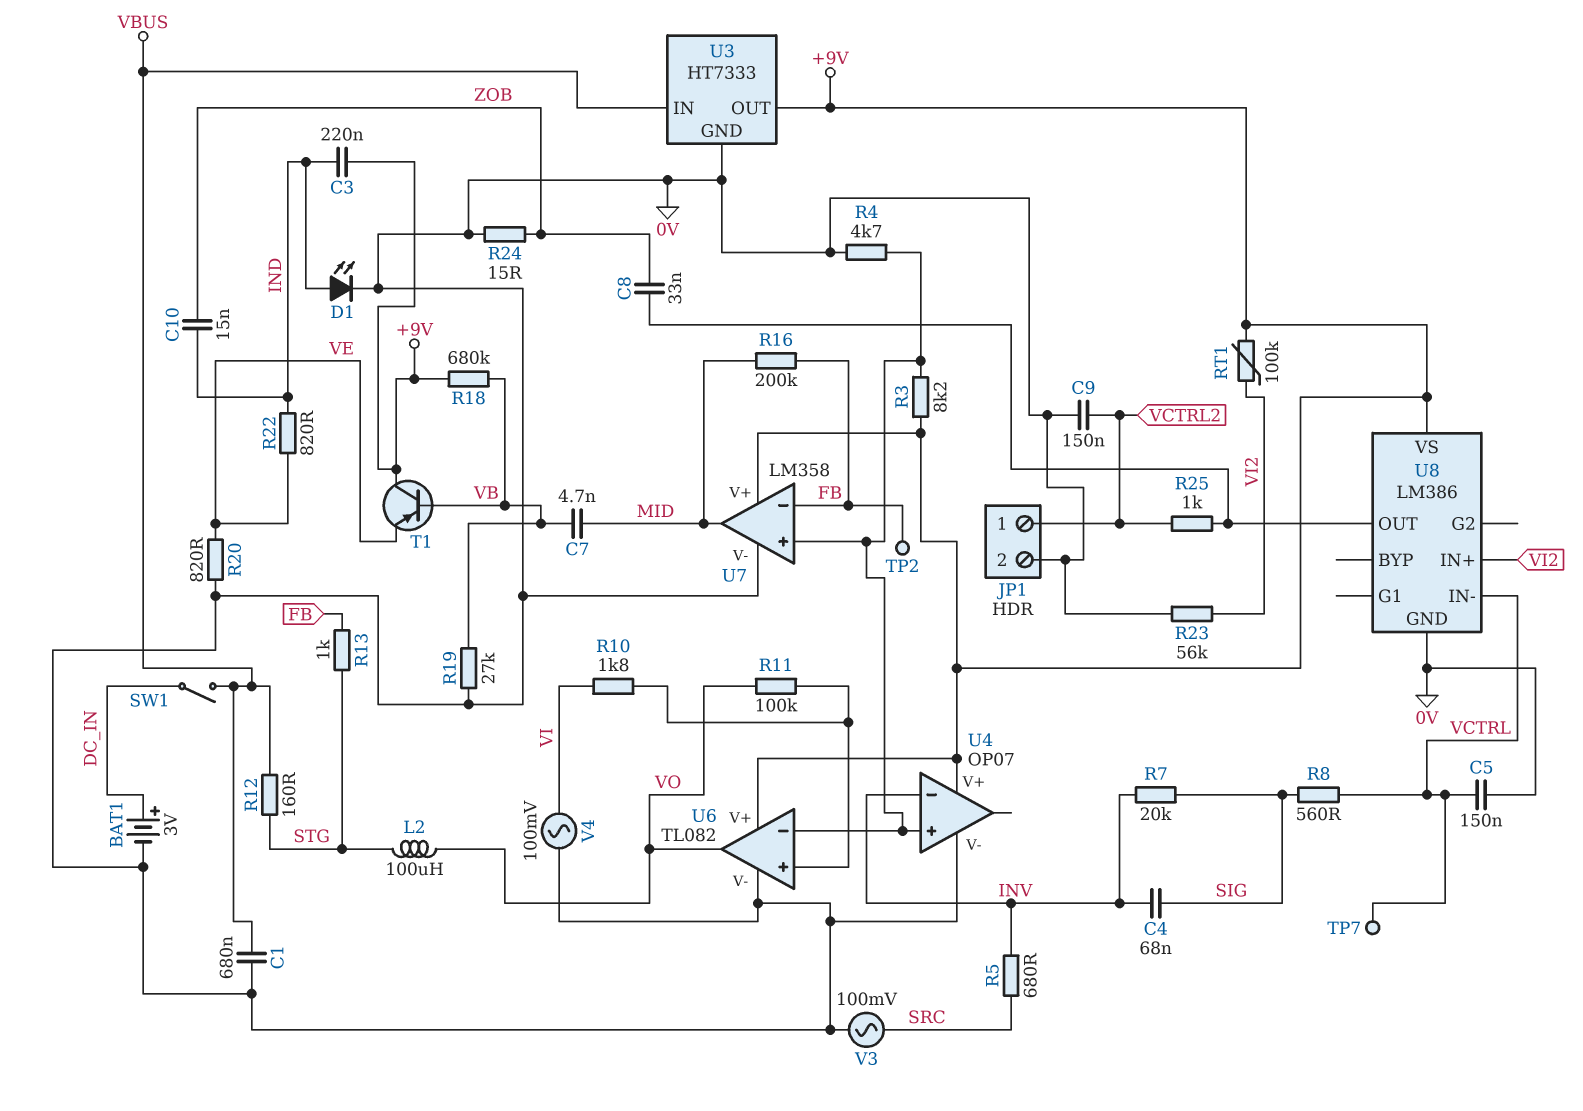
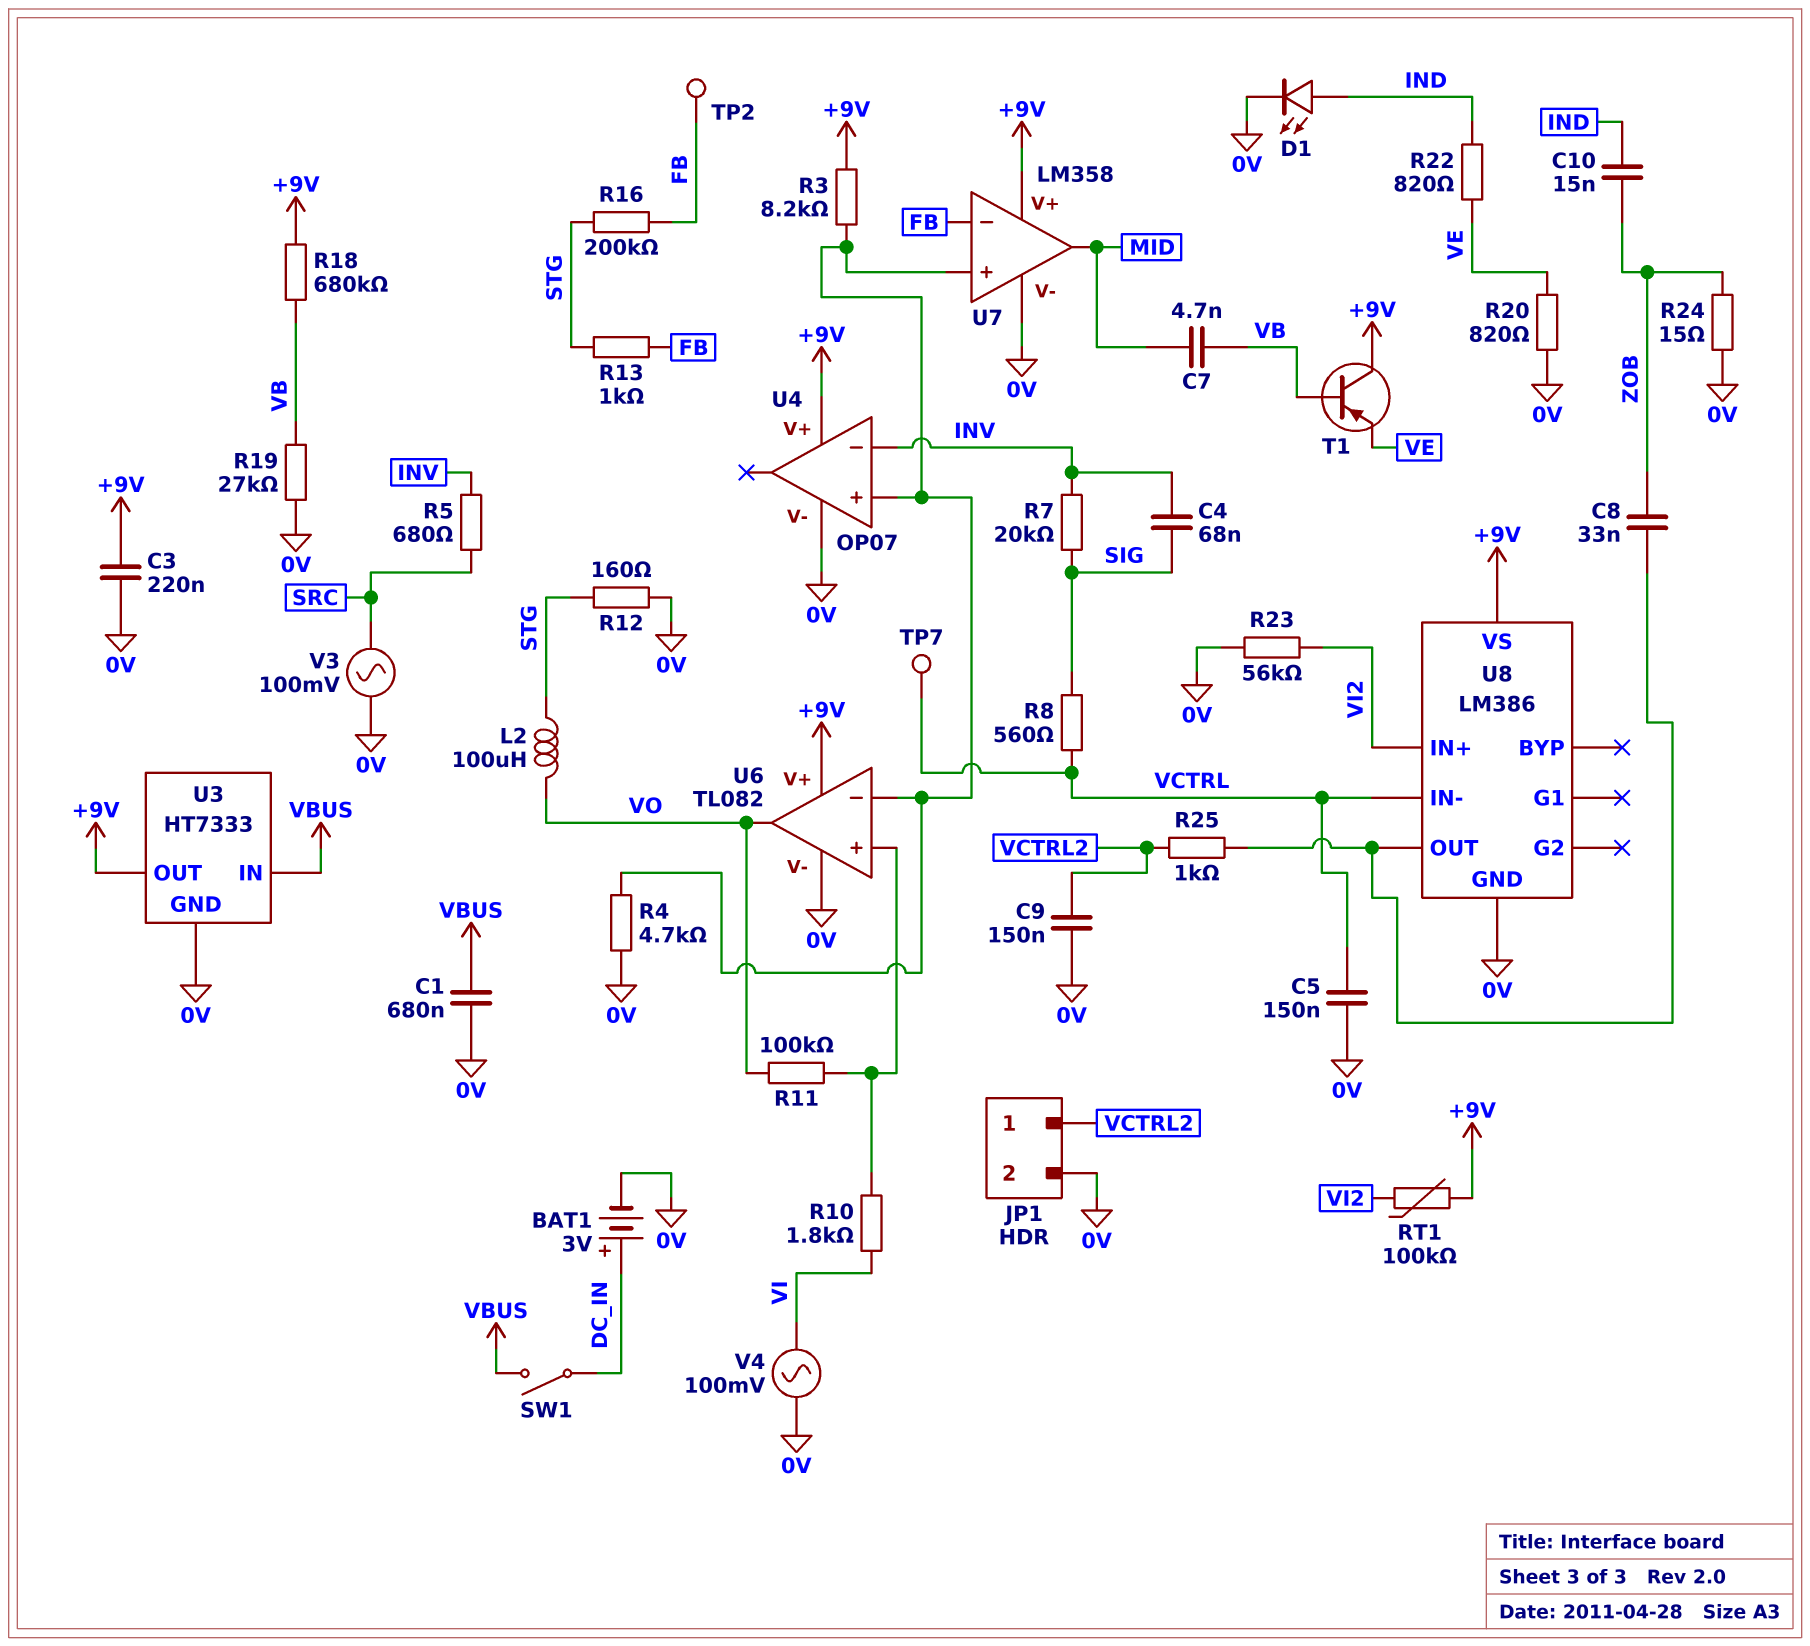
C3: 220nF (+9V, IND) -> 220nF (+9V, 0V)
R12: 160 (STG, VBUS) -> 160 (0V, STG)
R16: 200k (FB, MID) -> 200k (FB, STG)

